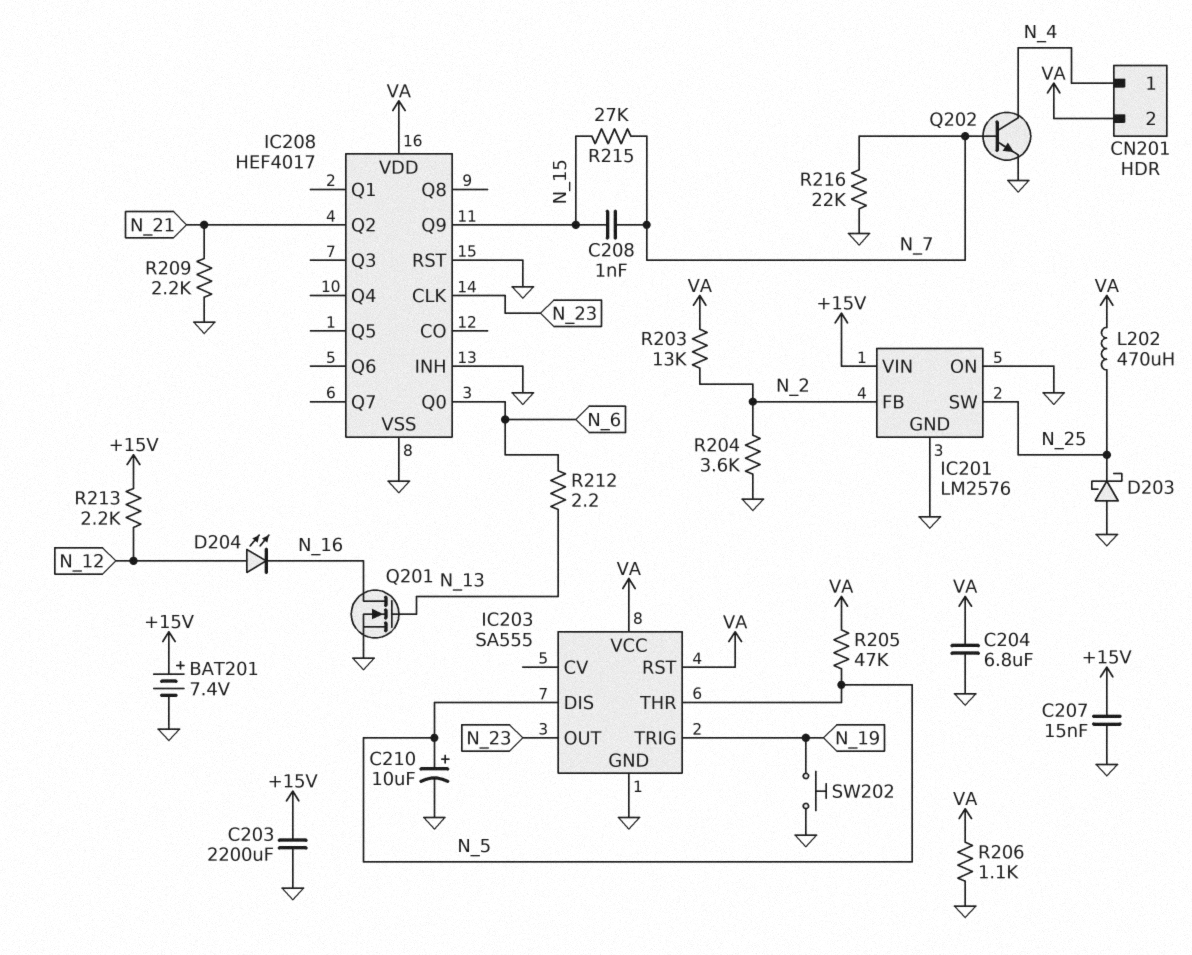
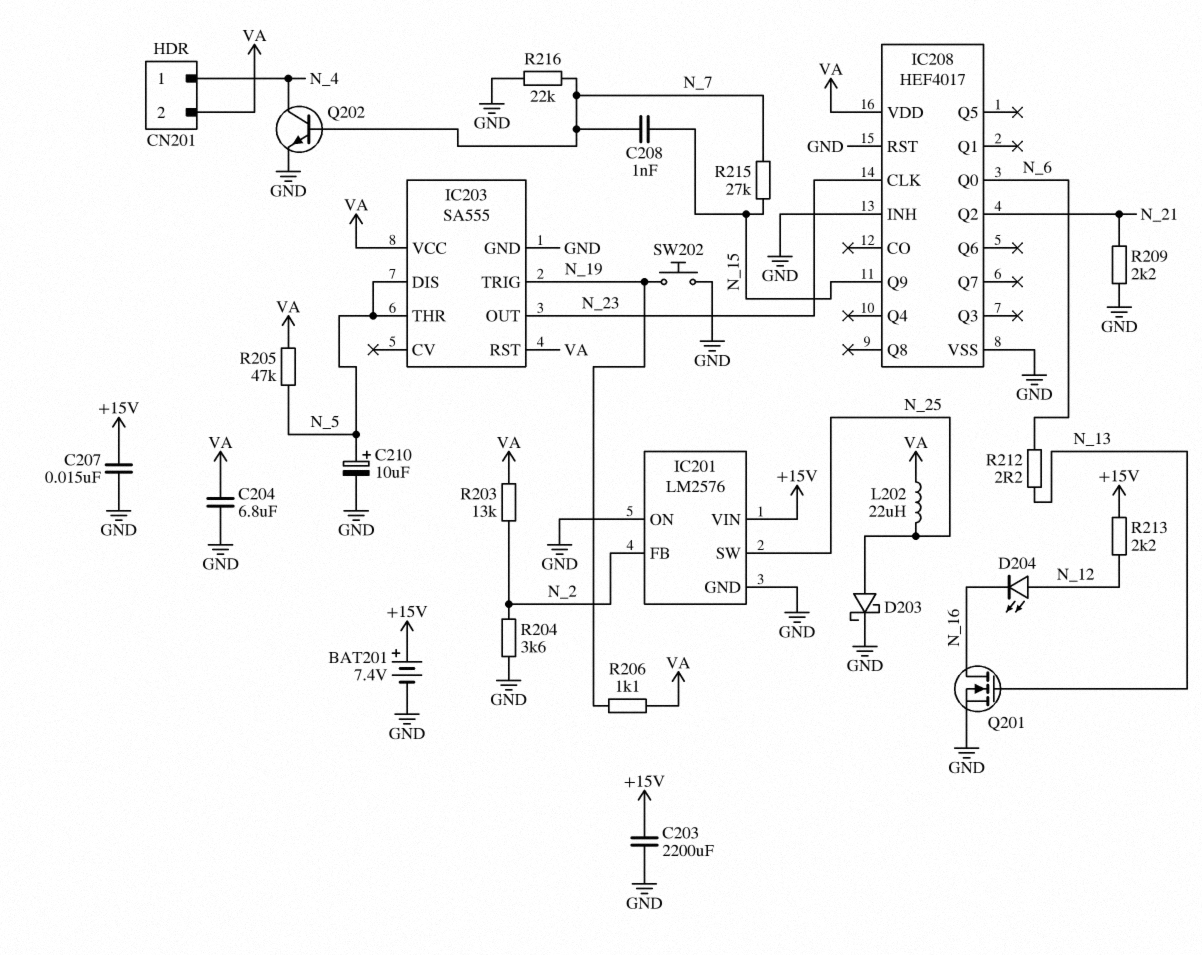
D203: schottky (A GND, K N_25) -> schottky (A N_25, K GND)
L202: 470uH (N_25, VA) -> 22uH (N_25, VA)
R206: 1.1k (GND, VA) -> 1.1k (N_19, VA)

